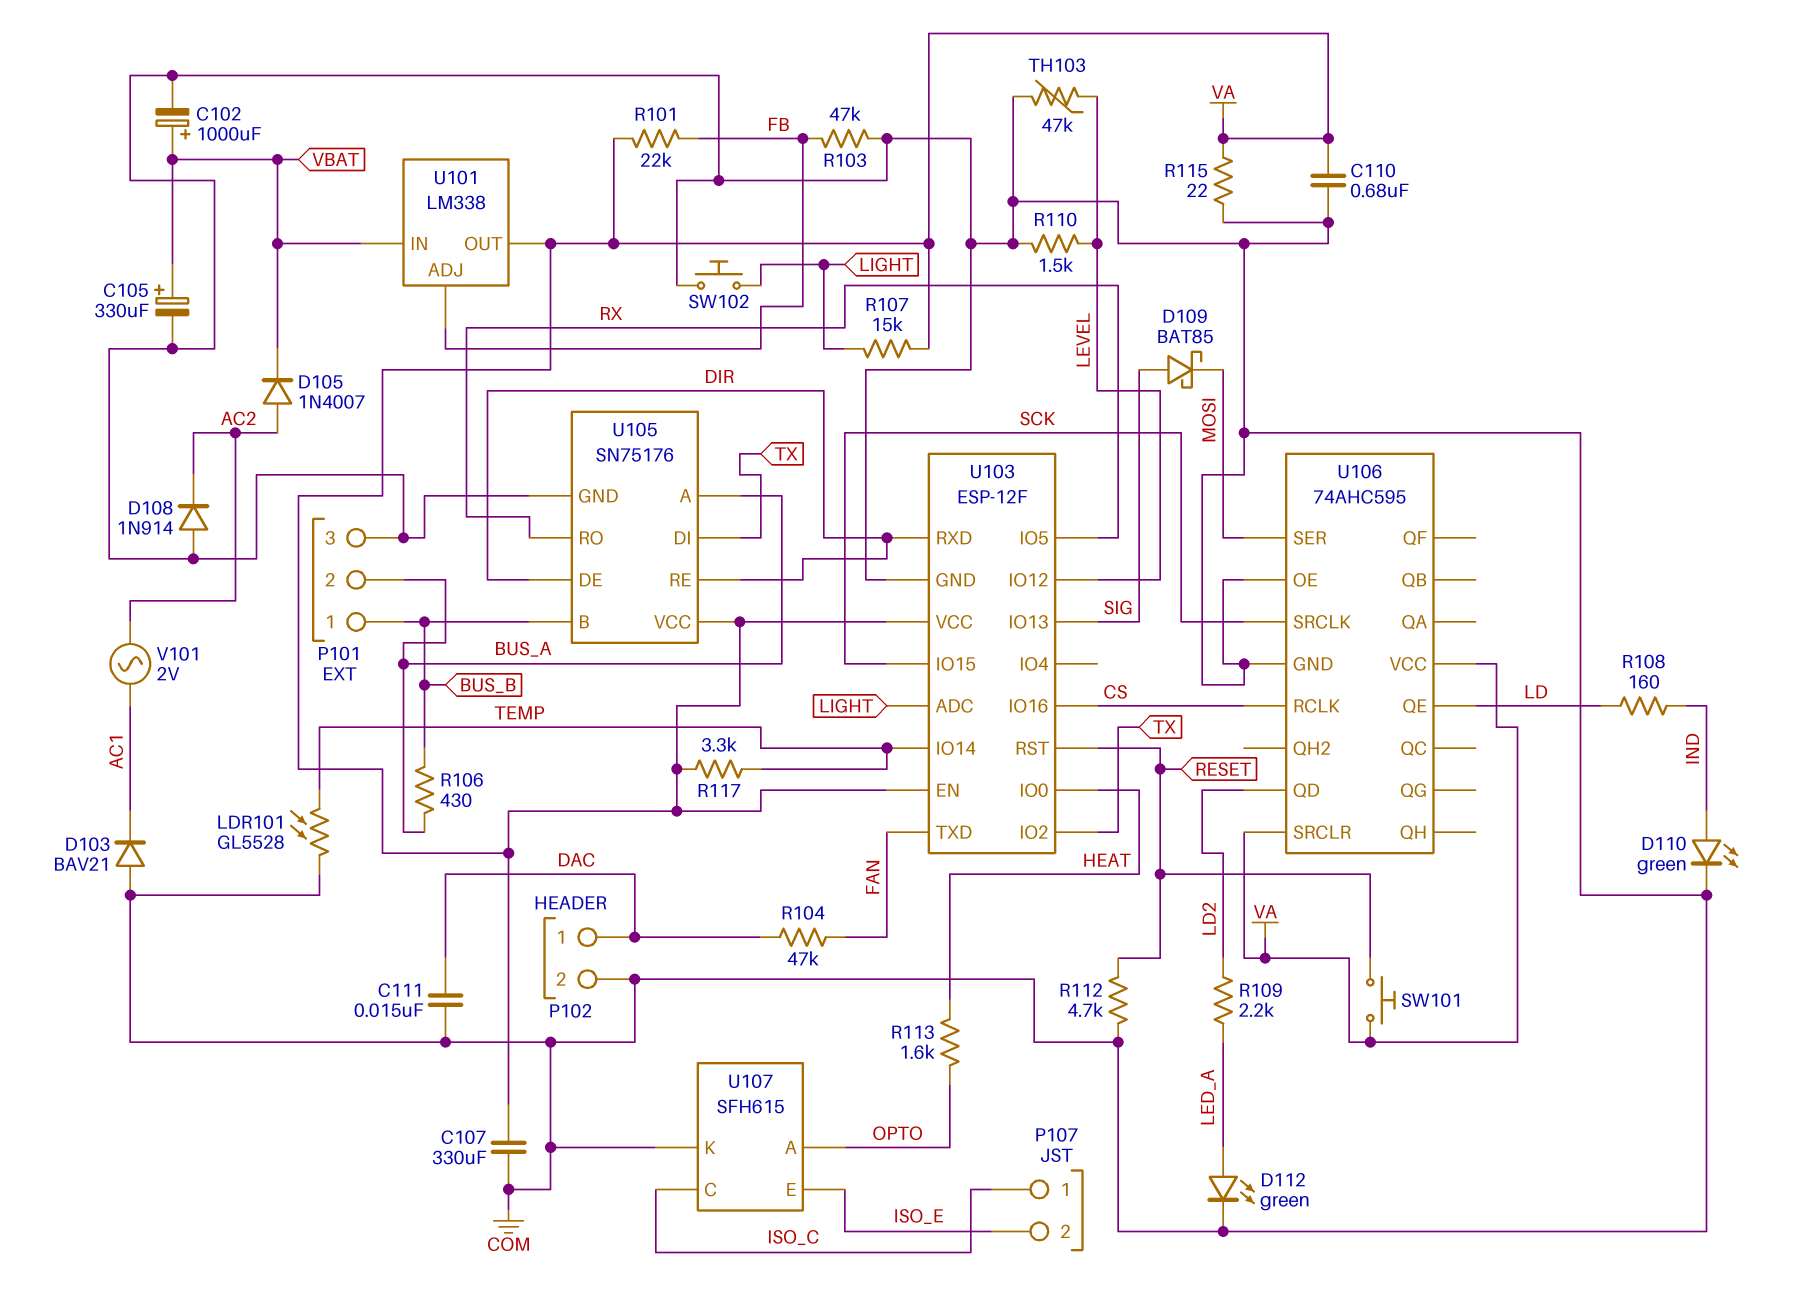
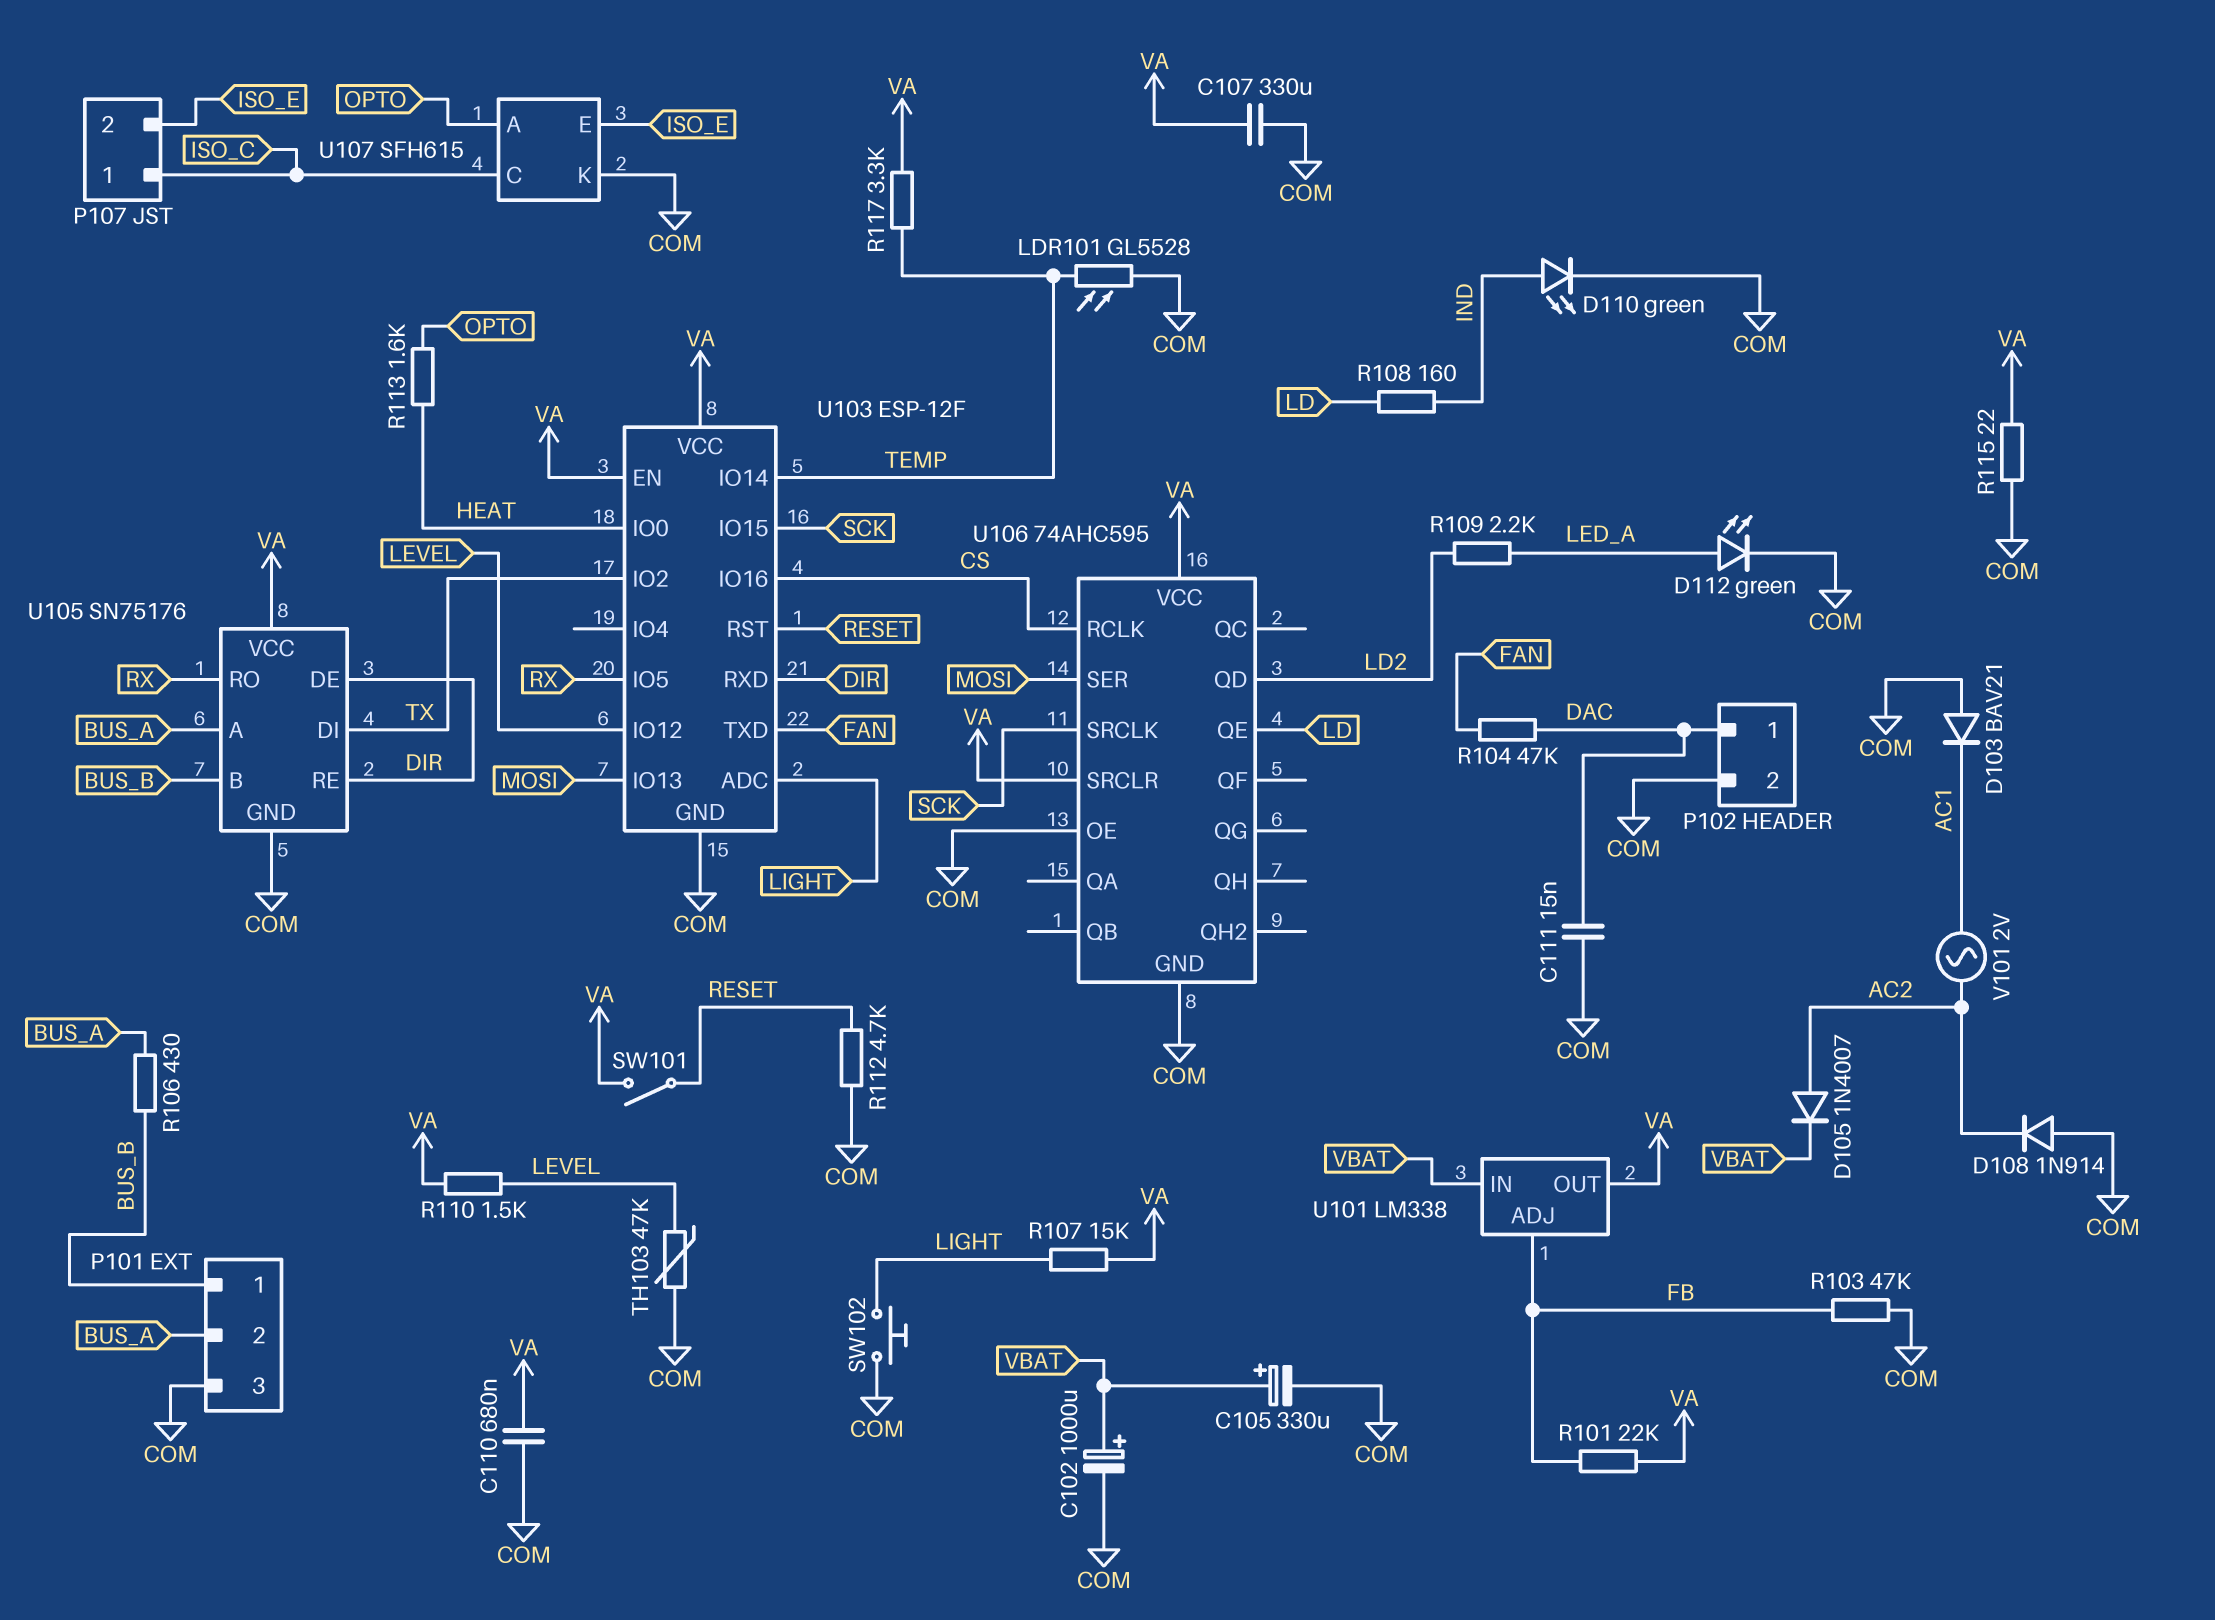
D109: schottky BAT85 (A SIG, K MOSI) -> none
R110: 1.5k (COM, LEVEL) -> 1.5k (LEVEL, VA)
SW101: button (RESET, VA) -> switch (RESET, VA)
U103 pin IO13: SIG -> MOSI

